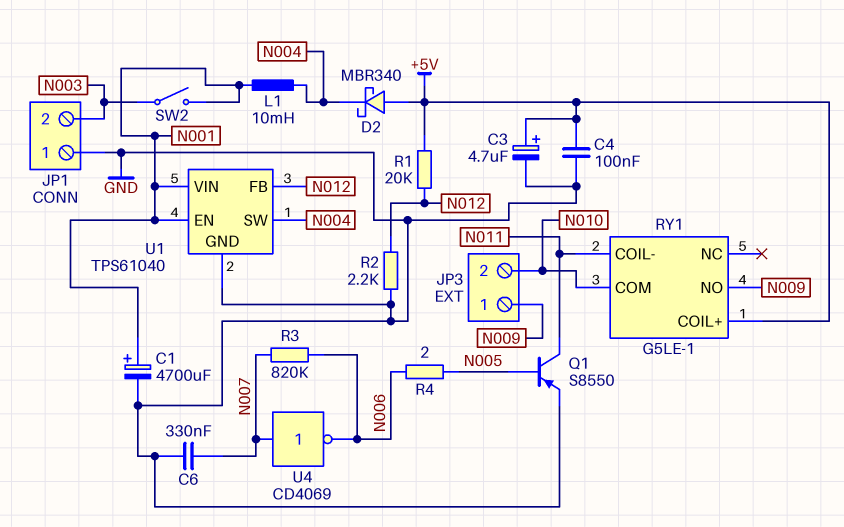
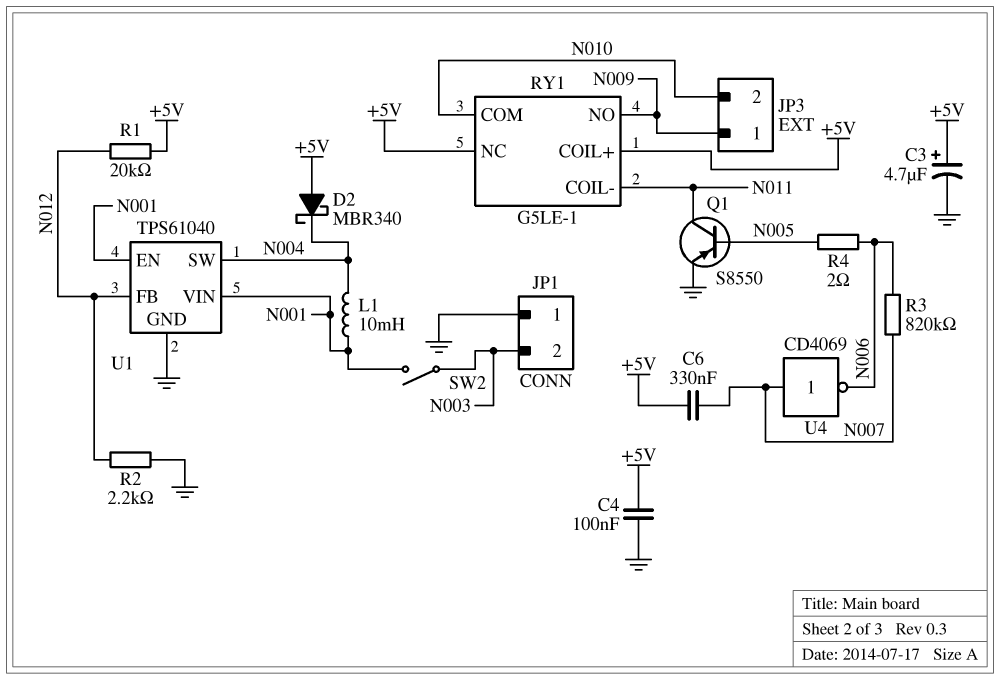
C1: 4700uF (plus N001, minus GND) -> none
C6: 330nF (GND, N007) -> 330nF (+5V, N007)
RY1 pin NC: none -> +5V

